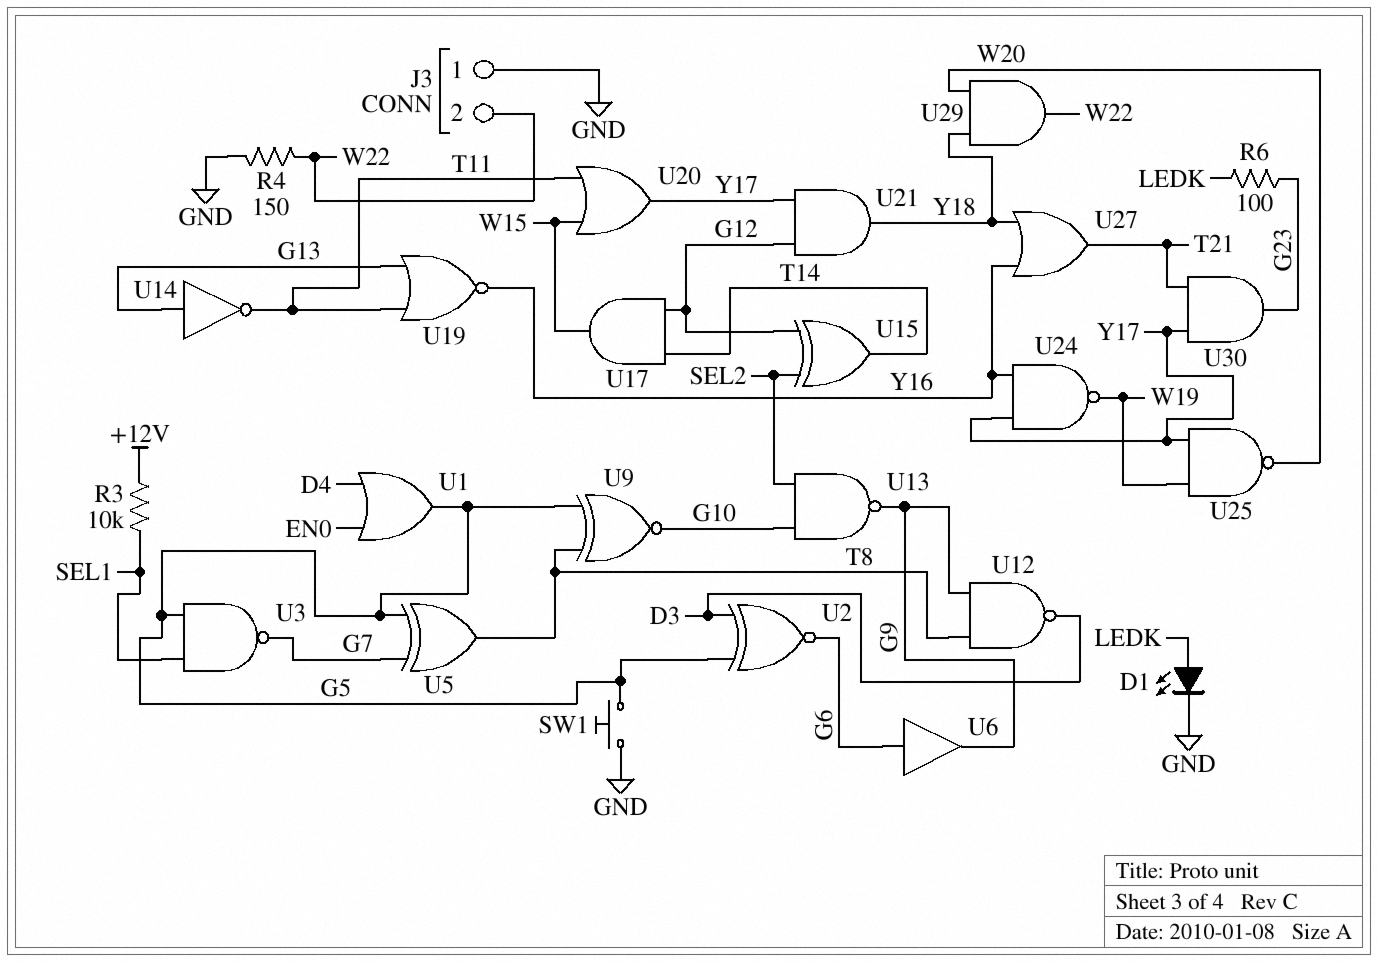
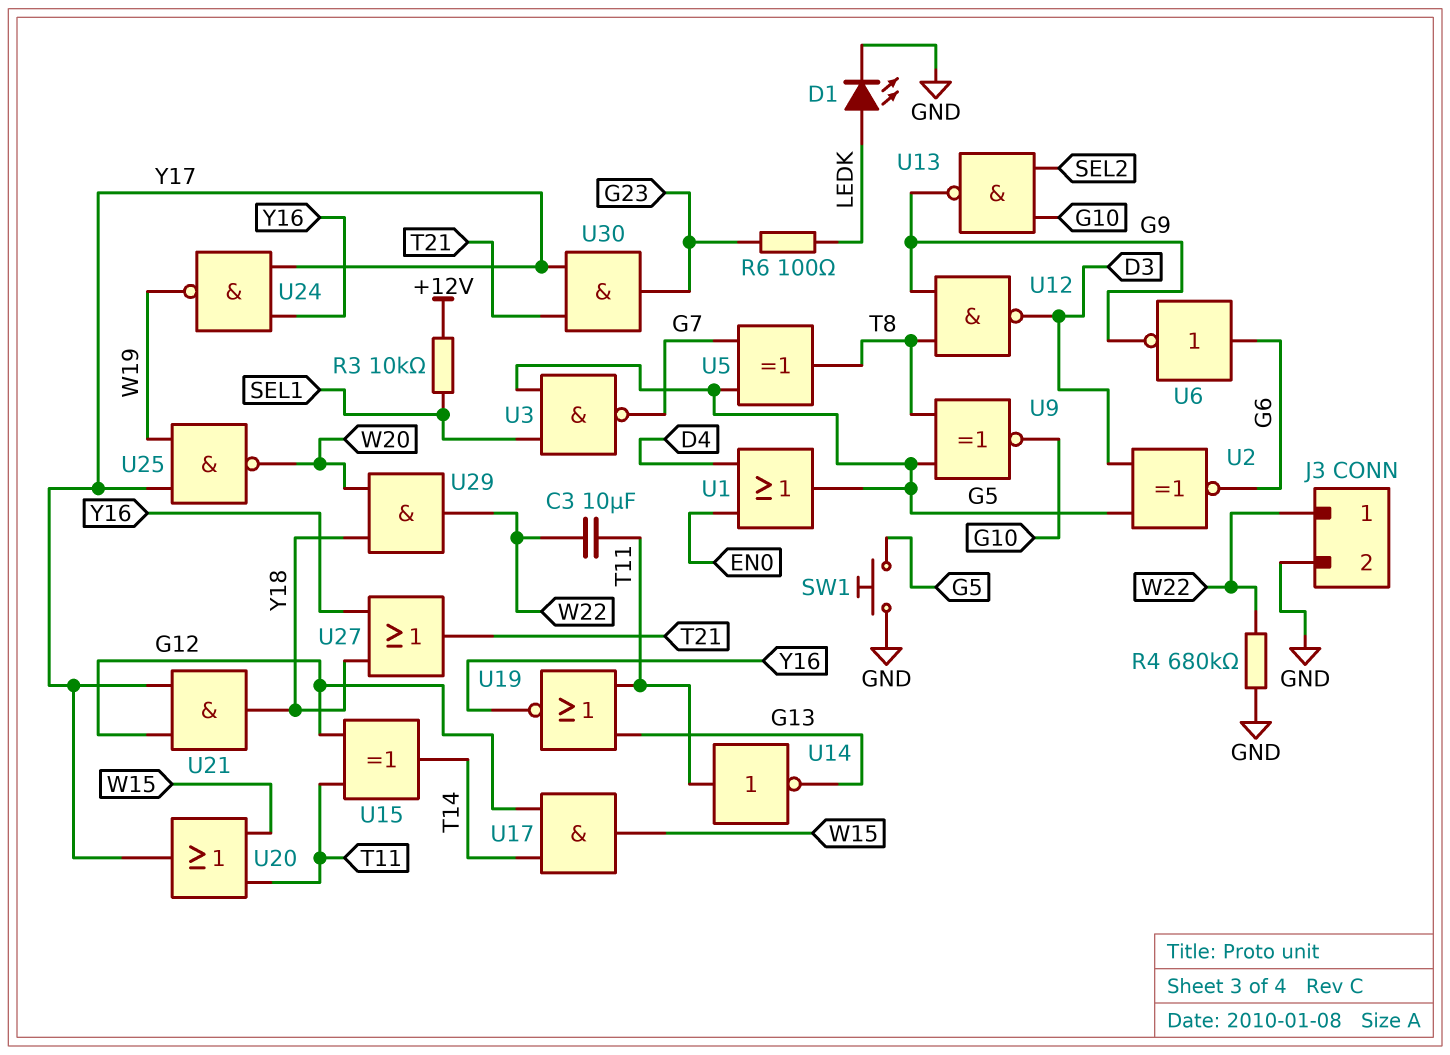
C3: none -> 10uF (T11, W22)
J3 pin 1: GND -> W22
J3 pin 2: W22 -> GND
R4: 150 (GND, W22) -> 680k (GND, W22)
U6: buffer (in G6, out G9) -> NOT (in G6, out G9)
U14: NOT (in G13, out T11) -> NOT (in T11, out G13)
U15: XOR (in G12, in SEL2, out T14) -> XOR (in G12, in T11, out T14)

